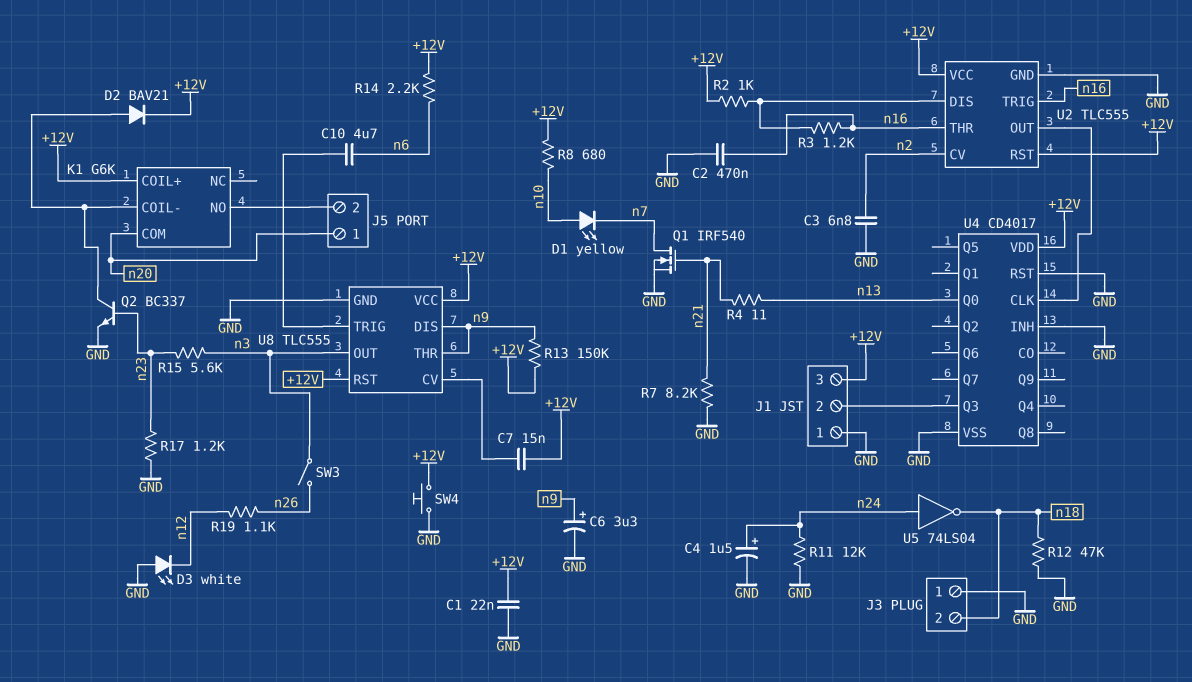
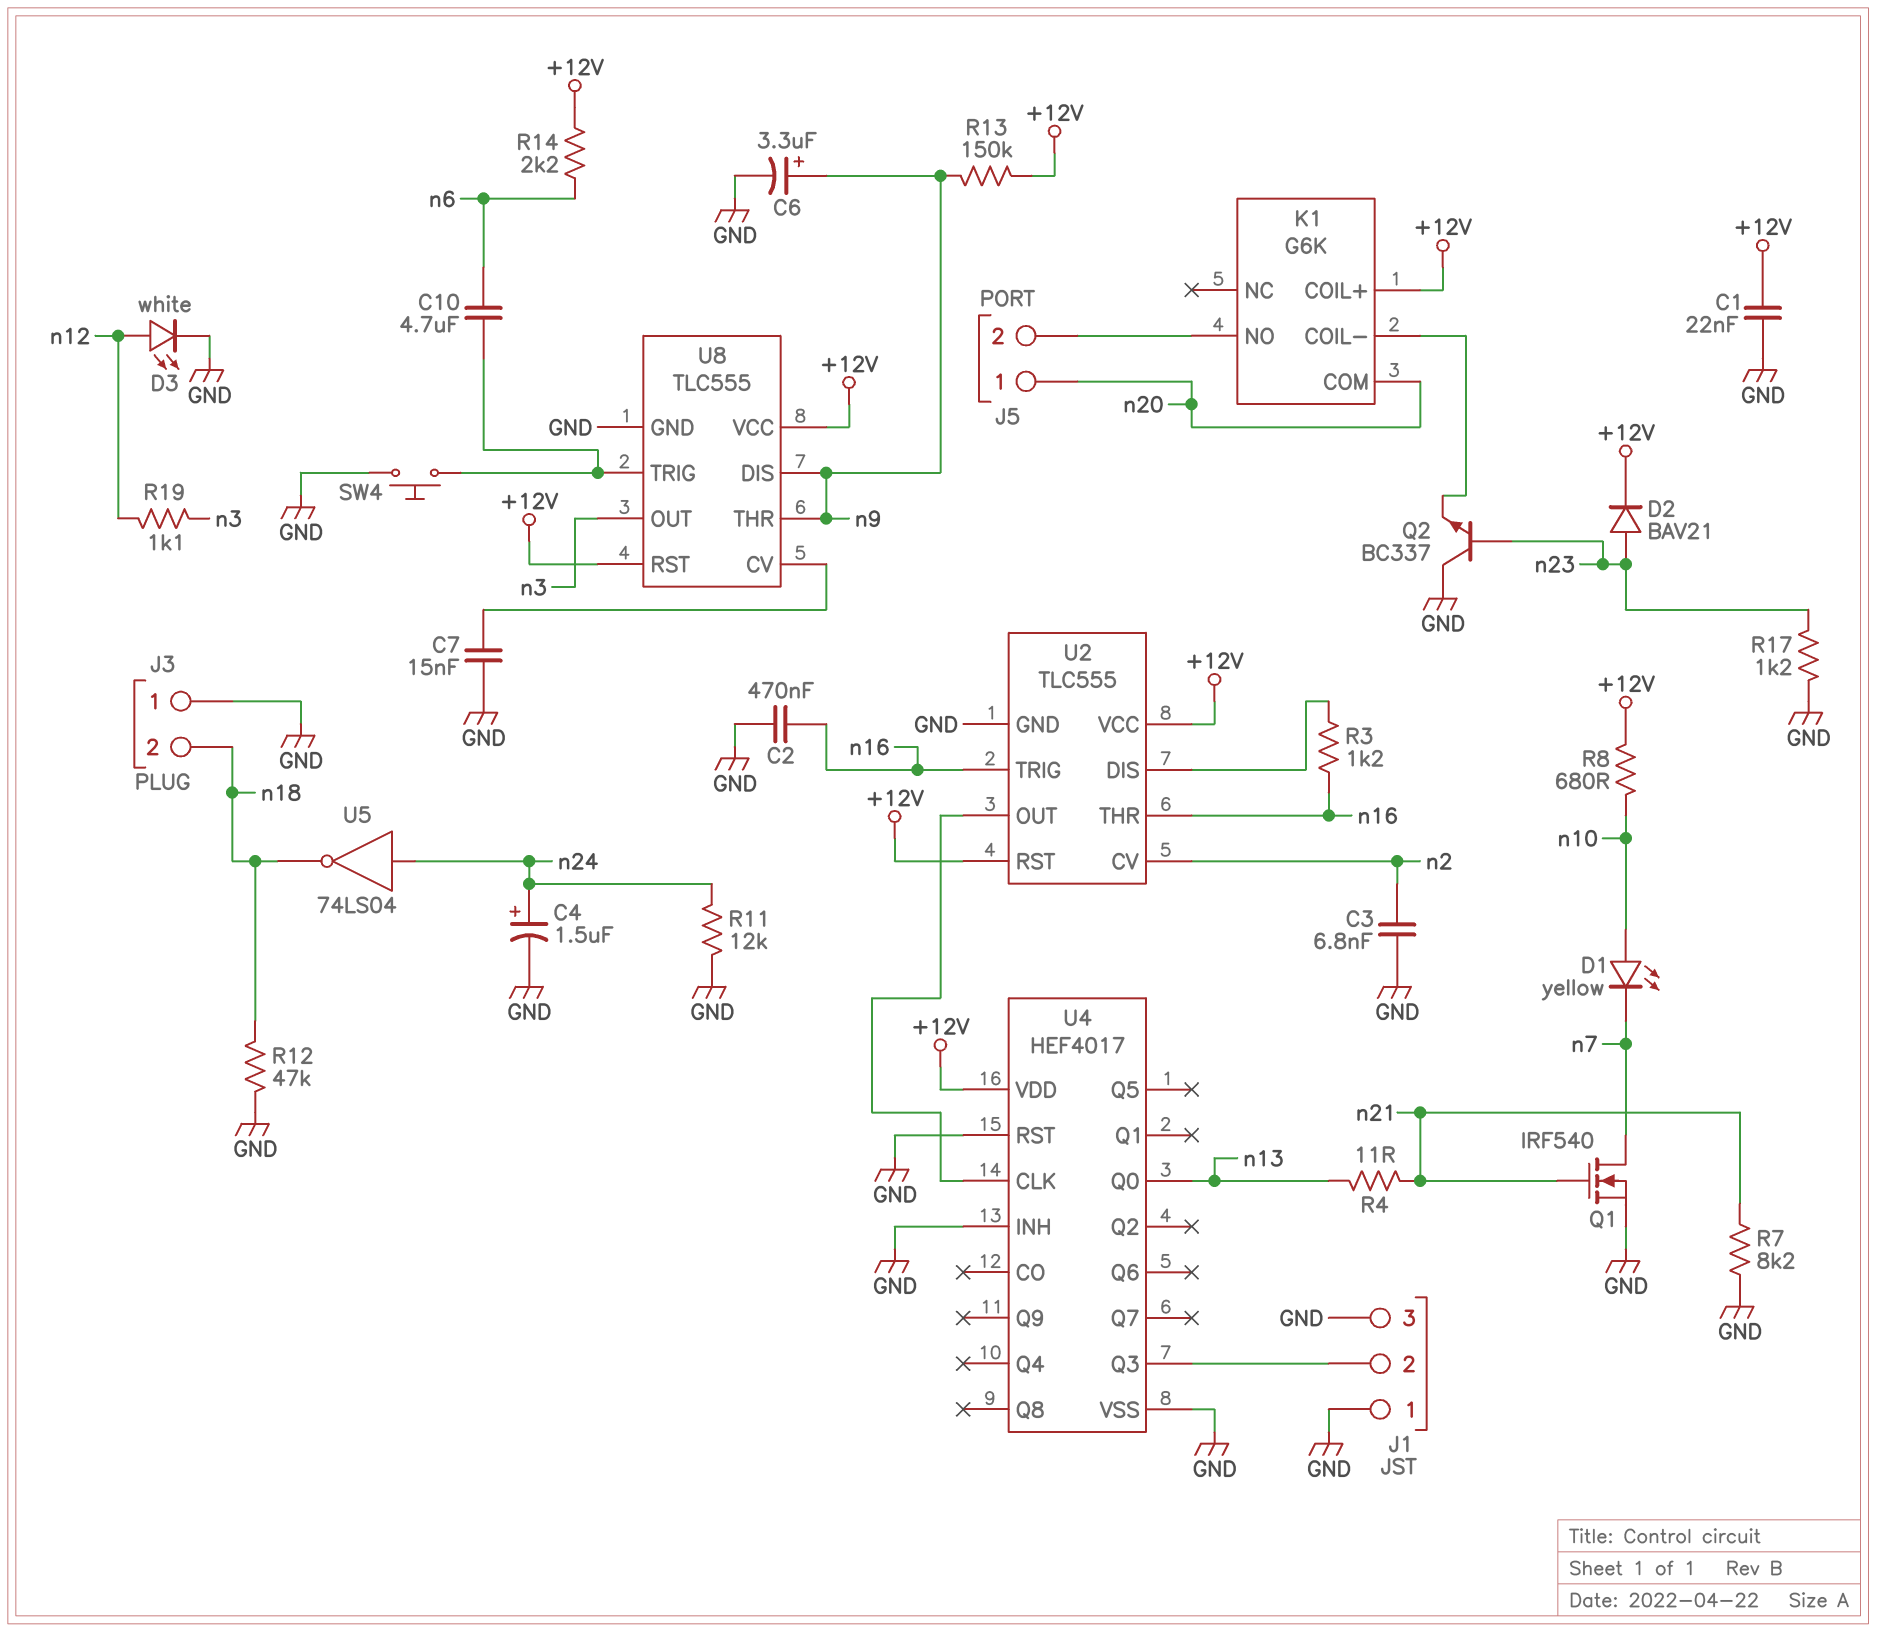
C7: 15nF (+12V, U8/CV) -> 15nF (GND, U8/CV)
D2: diode BAV21 (A K1/COIL-, K +12V) -> diode BAV21 (A n23, K +12V)
D3: LED white (A GND, K n12) -> LED white (A n12, K GND)
J1 pin 3: +12V -> GND
Q2: NPN BC337 (B n23, C K1/COIL-, E GND) -> NPN BC337 (B n23, C GND, E K1/COIL-)
R2: 1k (+12V, U2/DIS) -> none
R15: 5.6k (n3, n23) -> none
R19: 1.1k (n12, n26) -> 1.1k (n3, n12)
SW3: switch (n3, n26) -> none
SW4: button (+12V, GND) -> button (GND, U8/TRIG)
U4: CD4017 -> HEF4017

